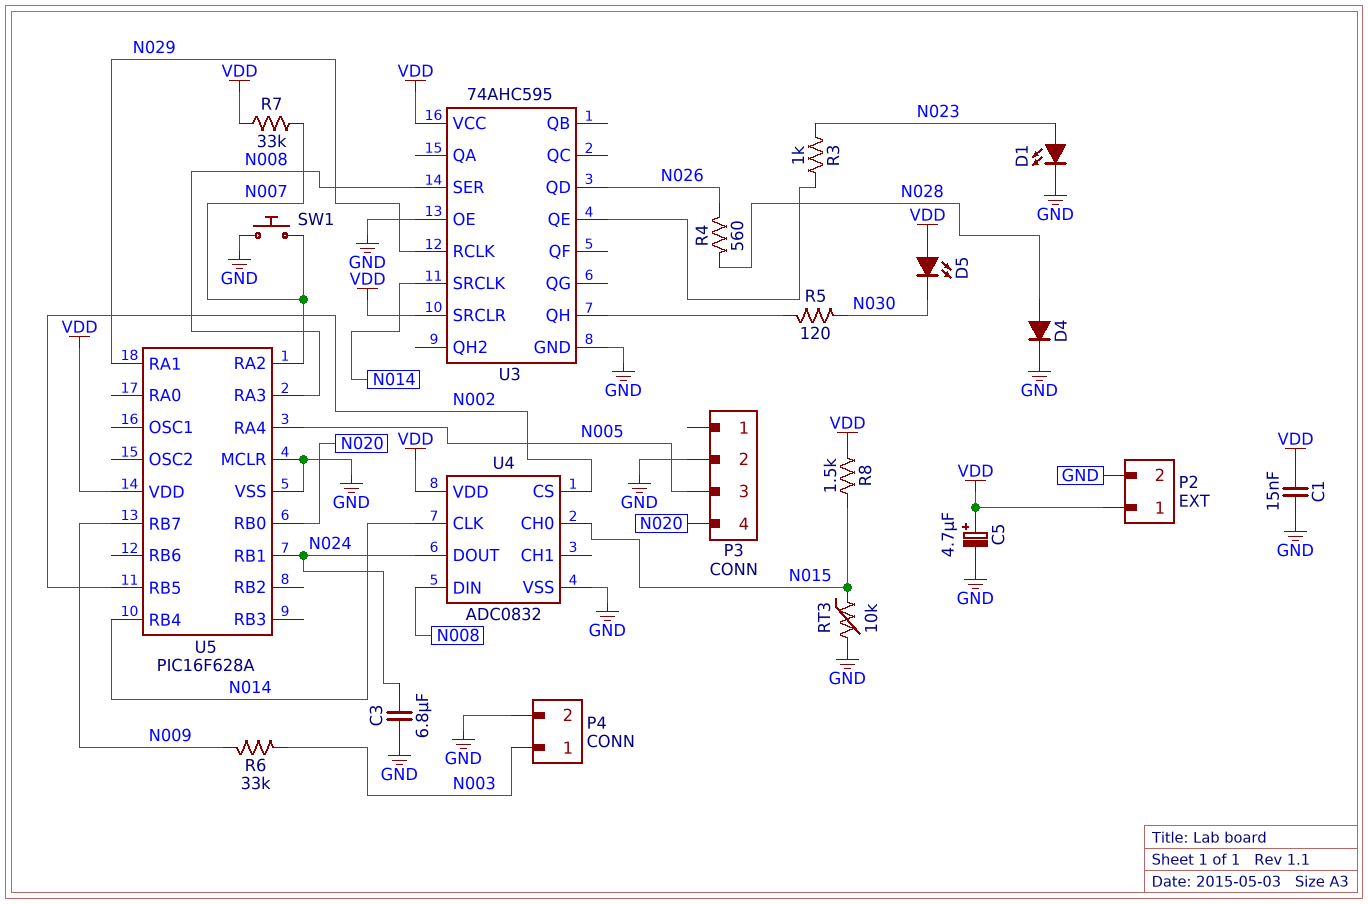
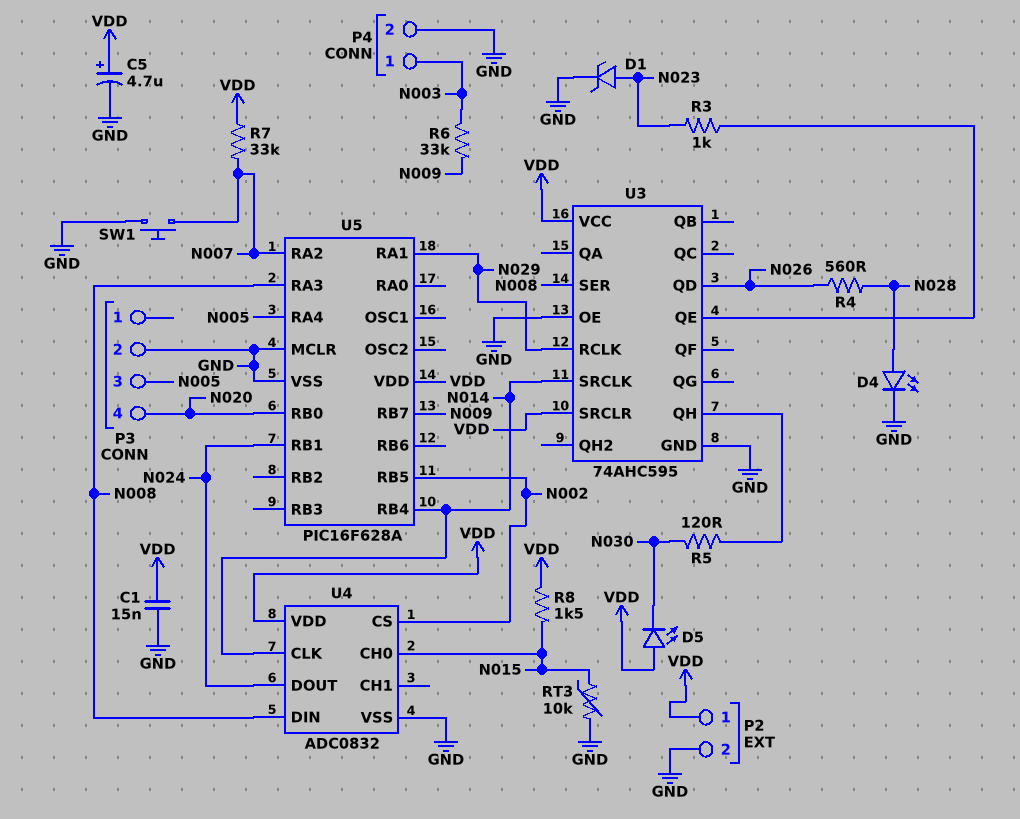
C3: 6.8uF (GND, N024) -> none
D1: LED (A N023, K GND) -> zener (A N023, K GND)
D4: diode (A N028, K GND) -> LED (A N028, K GND)

